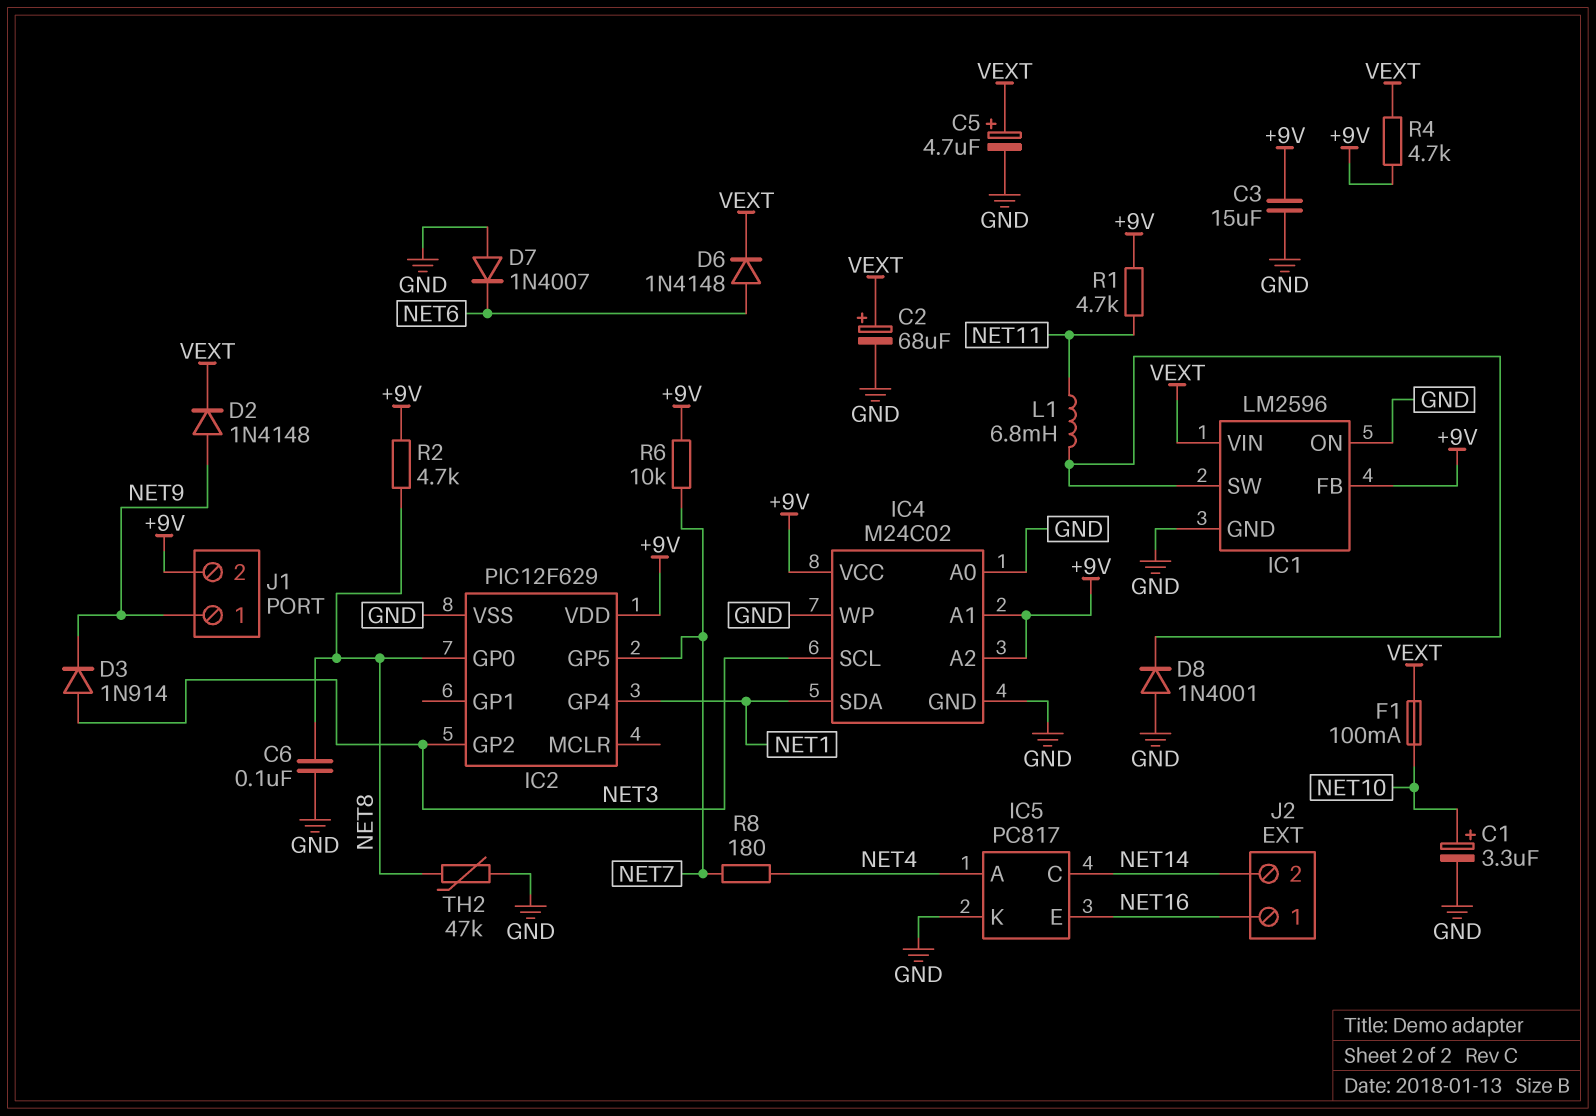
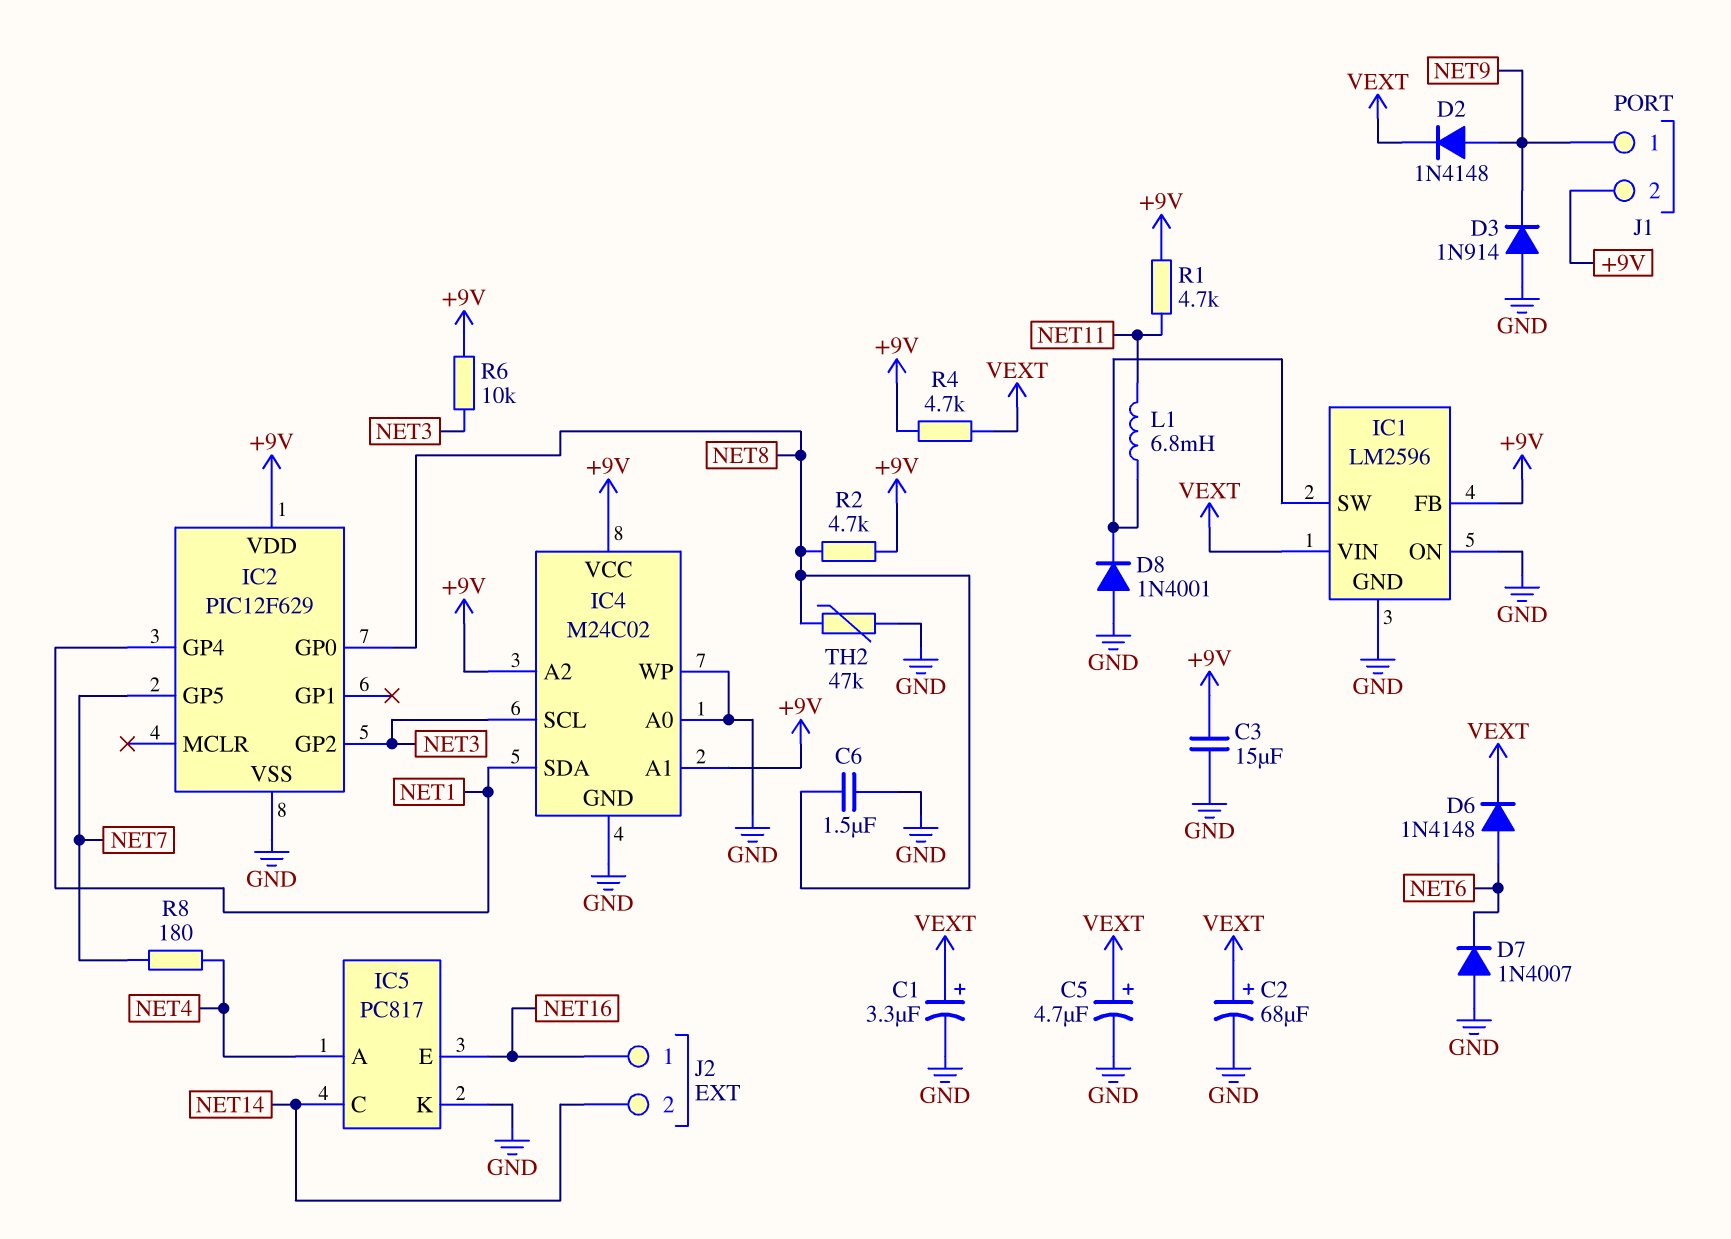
C1: 3.3uF (plus NET10, minus GND) -> 3.3uF (plus VEXT, minus GND)
C6: 100nF (GND, NET8) -> 1.5uF (GND, NET8)
D3: diode 1N914 (A NET3, K NET9) -> diode 1N914 (A GND, K NET9)
F1: 100mA (NET10, VEXT) -> none
R6: 10k (+9V, NET7) -> 10k (+9V, NET3)

